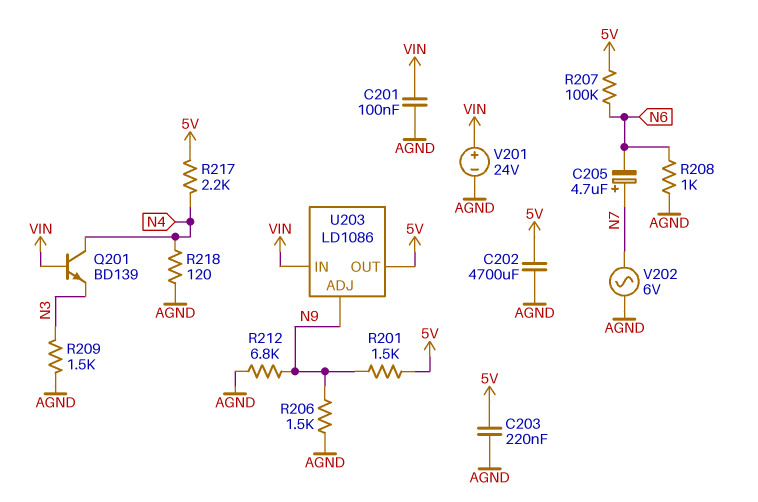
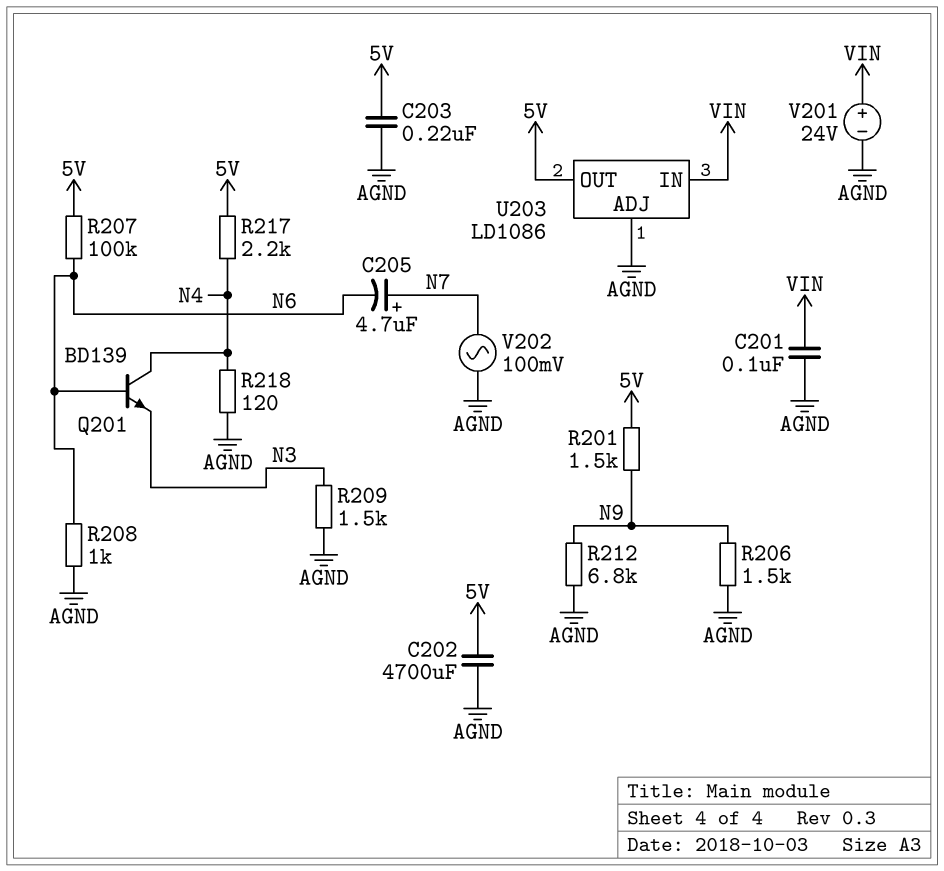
Q201: NPN BD139 (B VIN, C N4, E N3) -> NPN BD139 (B N6, C N4, E N3)
U203 pin ADJ: N9 -> AGND
V202: AC 6V (AGND, N7) -> AC 100mV (AGND, N7)

